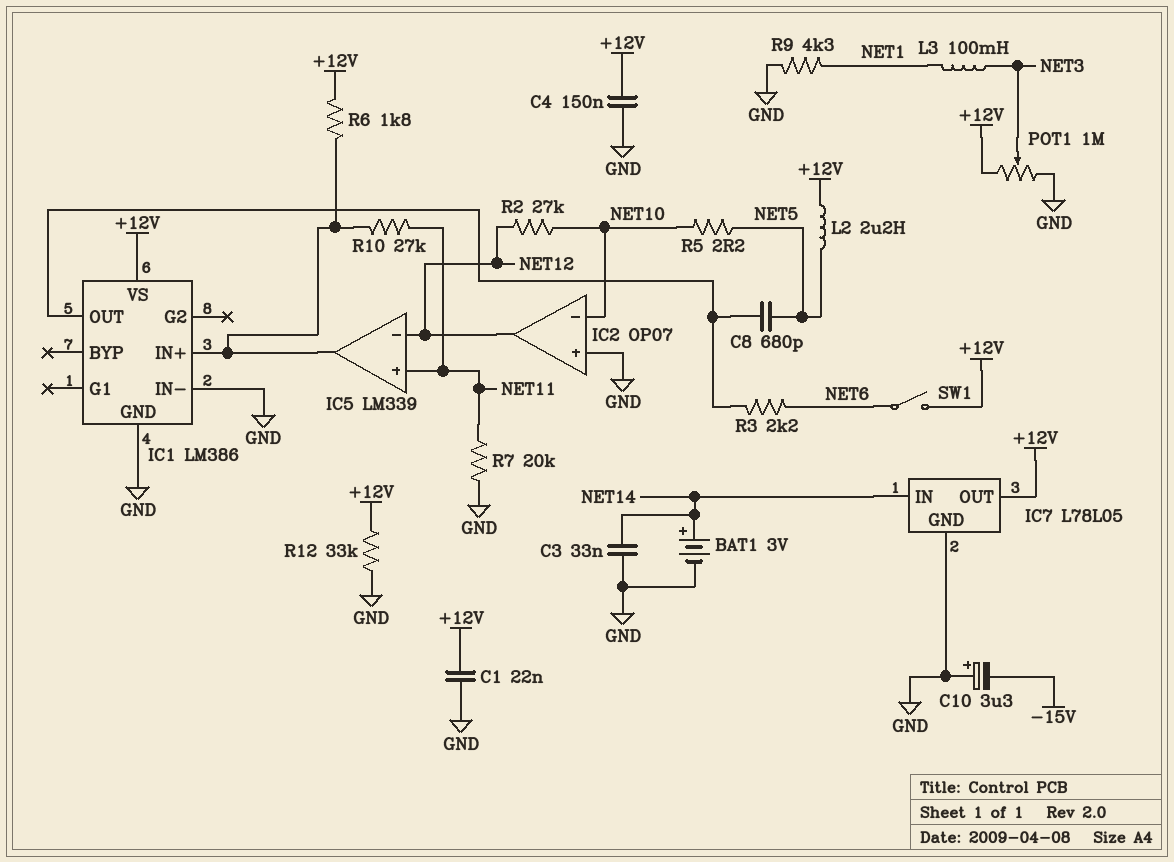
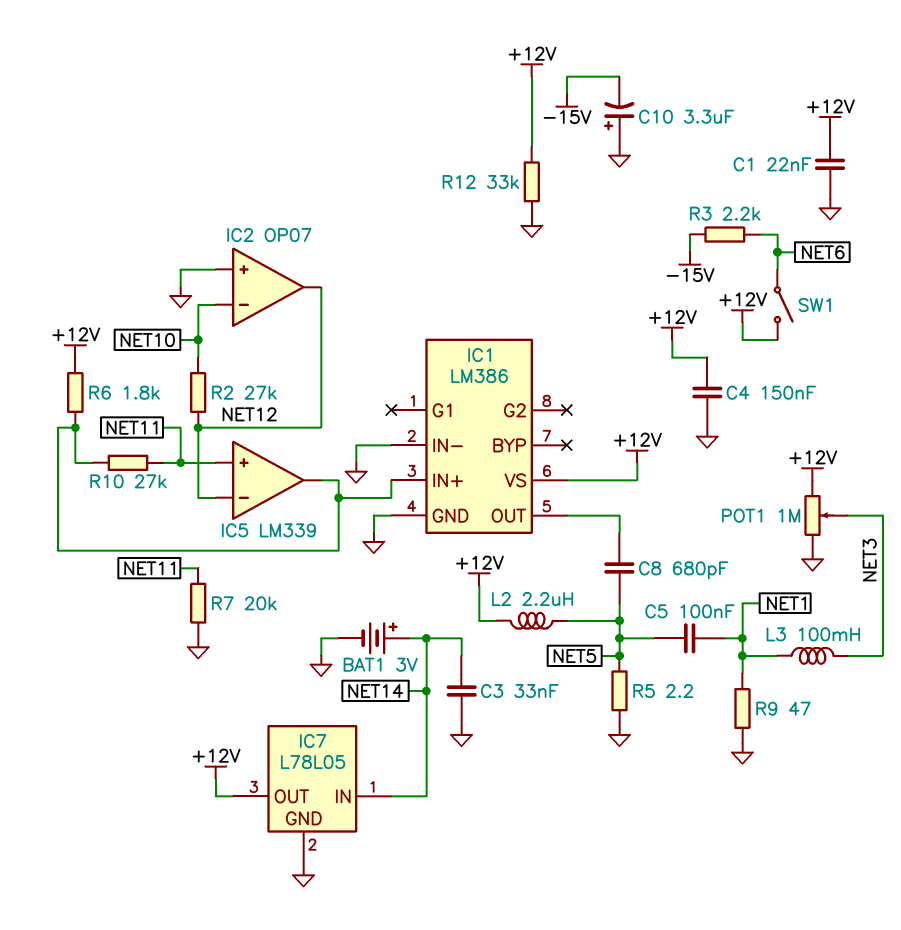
C5: none -> 100nF (NET1, NET5)
R3: 2.2k (IC1/OUT, NET6) -> 2.2k (-15V, NET6)
R5: 2.2 (NET5, NET10) -> 2.2 (GND, NET5)
R9: 4.3k (GND, NET1) -> 47 (GND, NET1)

